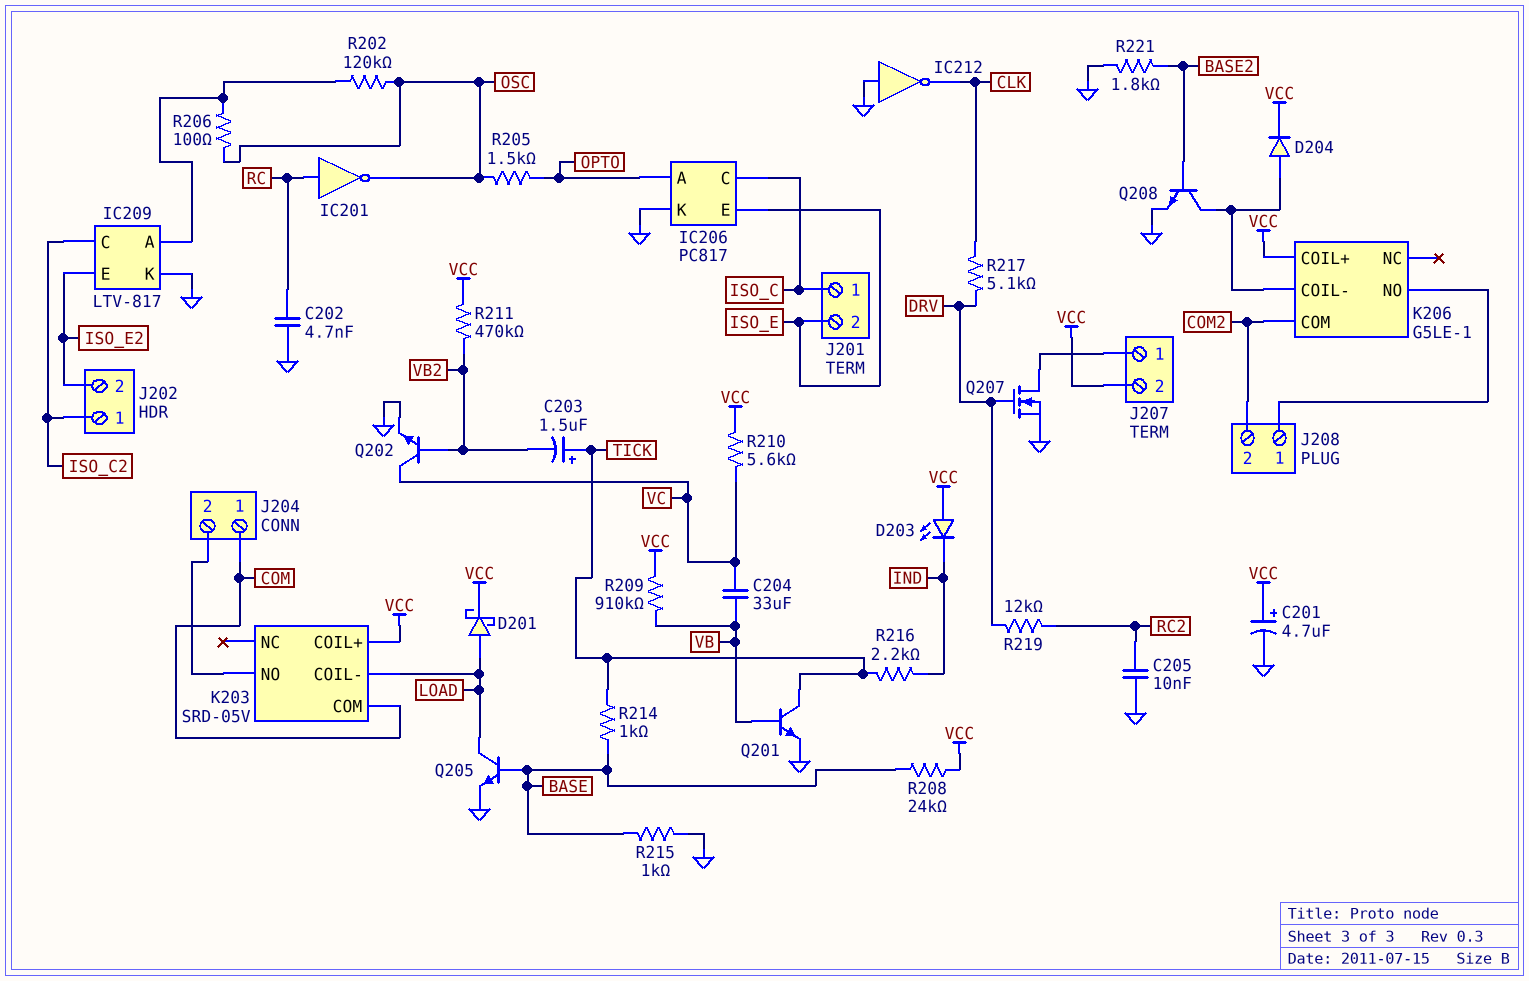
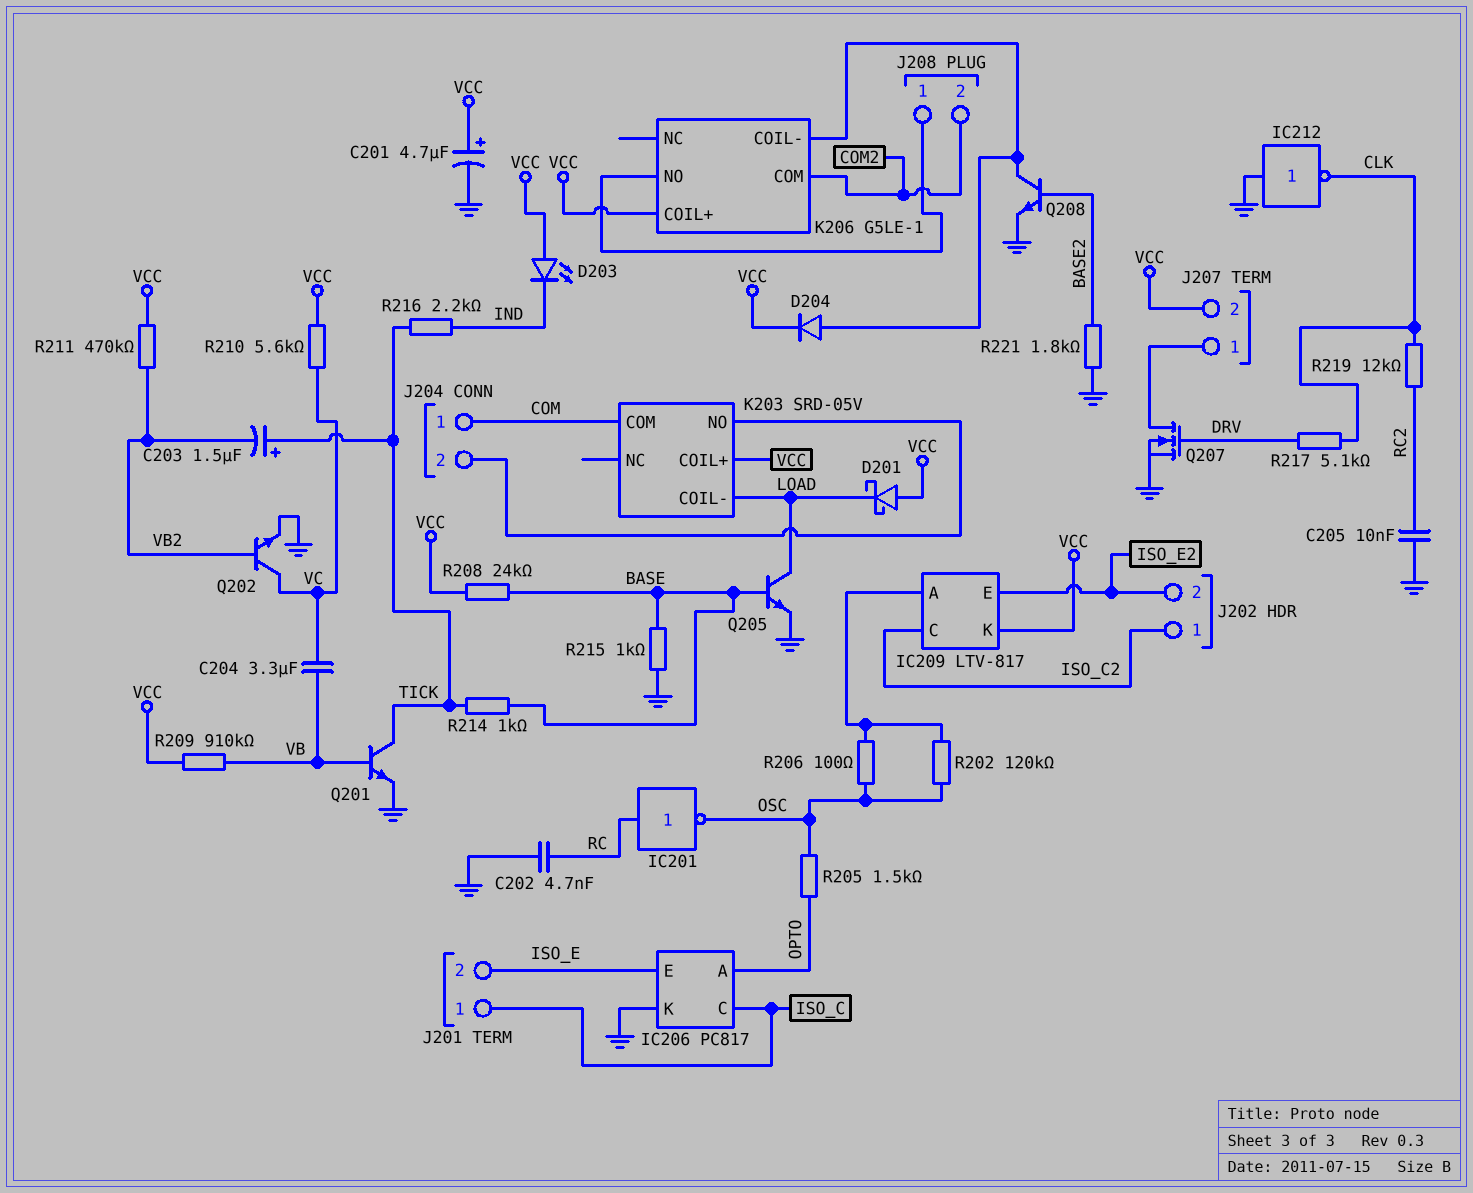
C204: 33uF (VB, VC) -> 3.3uF (VB, VC)
D201: schottky (A LOAD, K VCC) -> schottky (A VCC, K LOAD)
IC209 pin K: GND -> VCC
R219: 12k (DRV, RC2) -> 12k (CLK, RC2)

